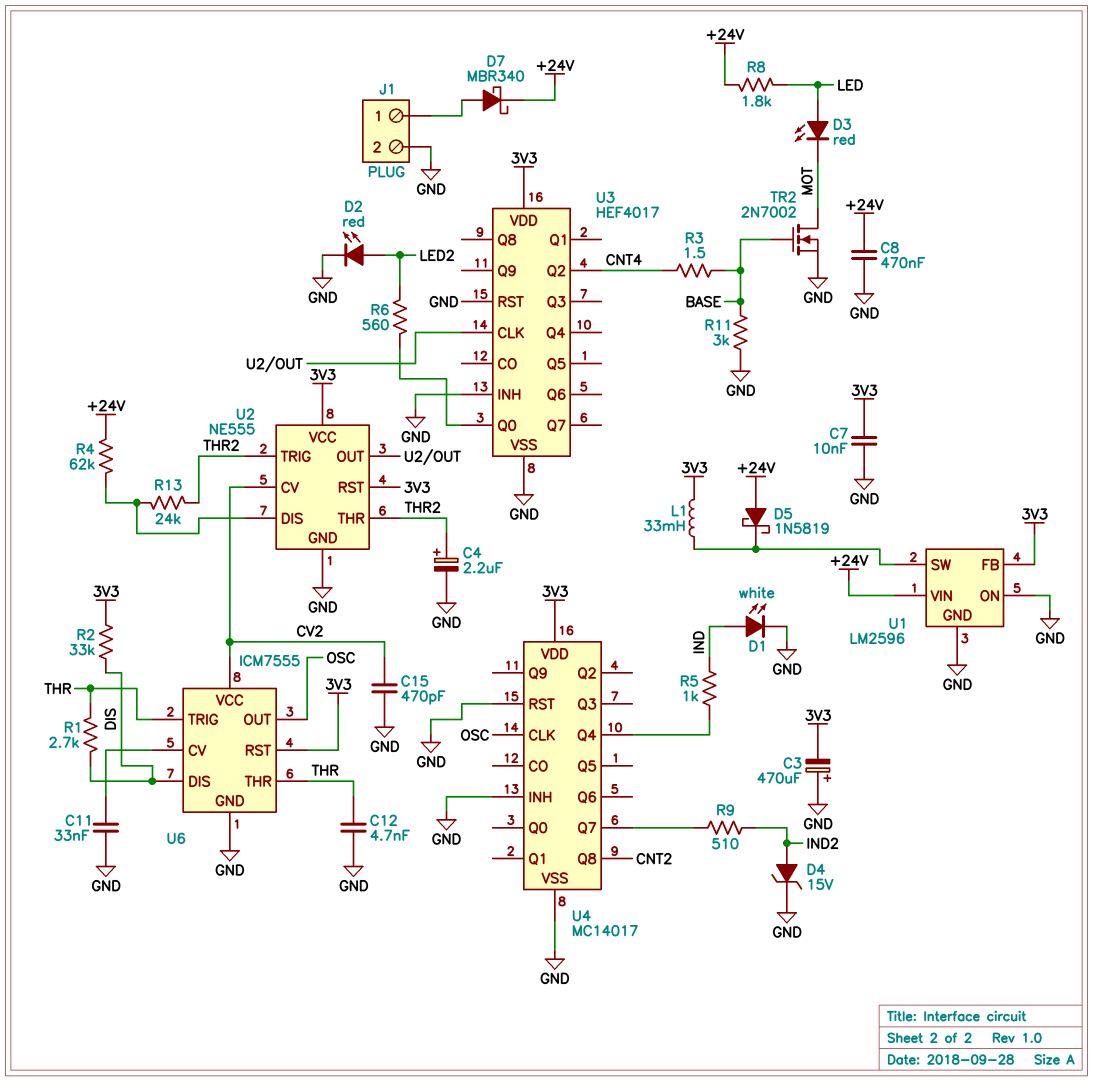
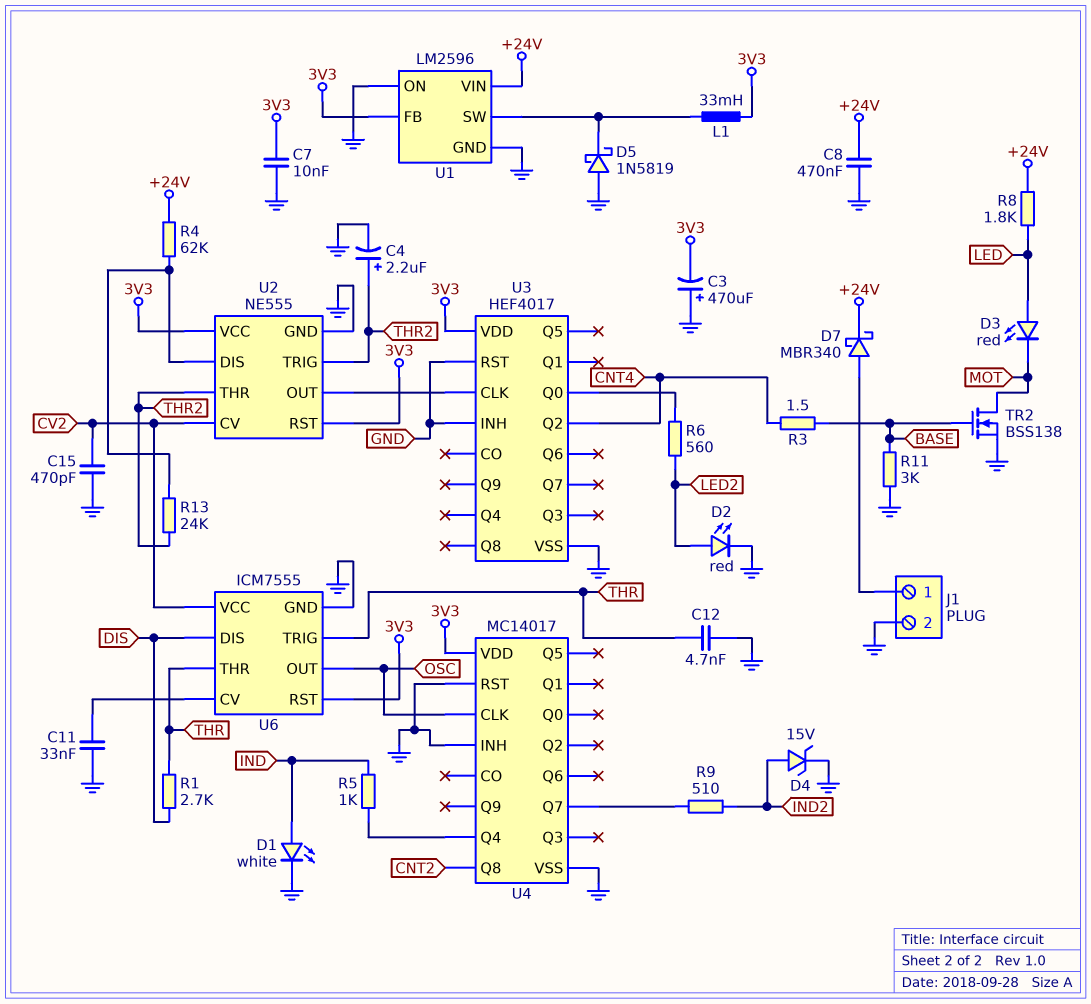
D5: schottky 1N5819 (A +24V, K U1/SW) -> schottky 1N5819 (A GND, K U1/SW)
R2: 33k (3V3, DIS) -> none
TR2: NMOS 2N7002 (G BASE, D MOT, S GND) -> NMOS BSS138 (G BASE, D MOT, S GND)

